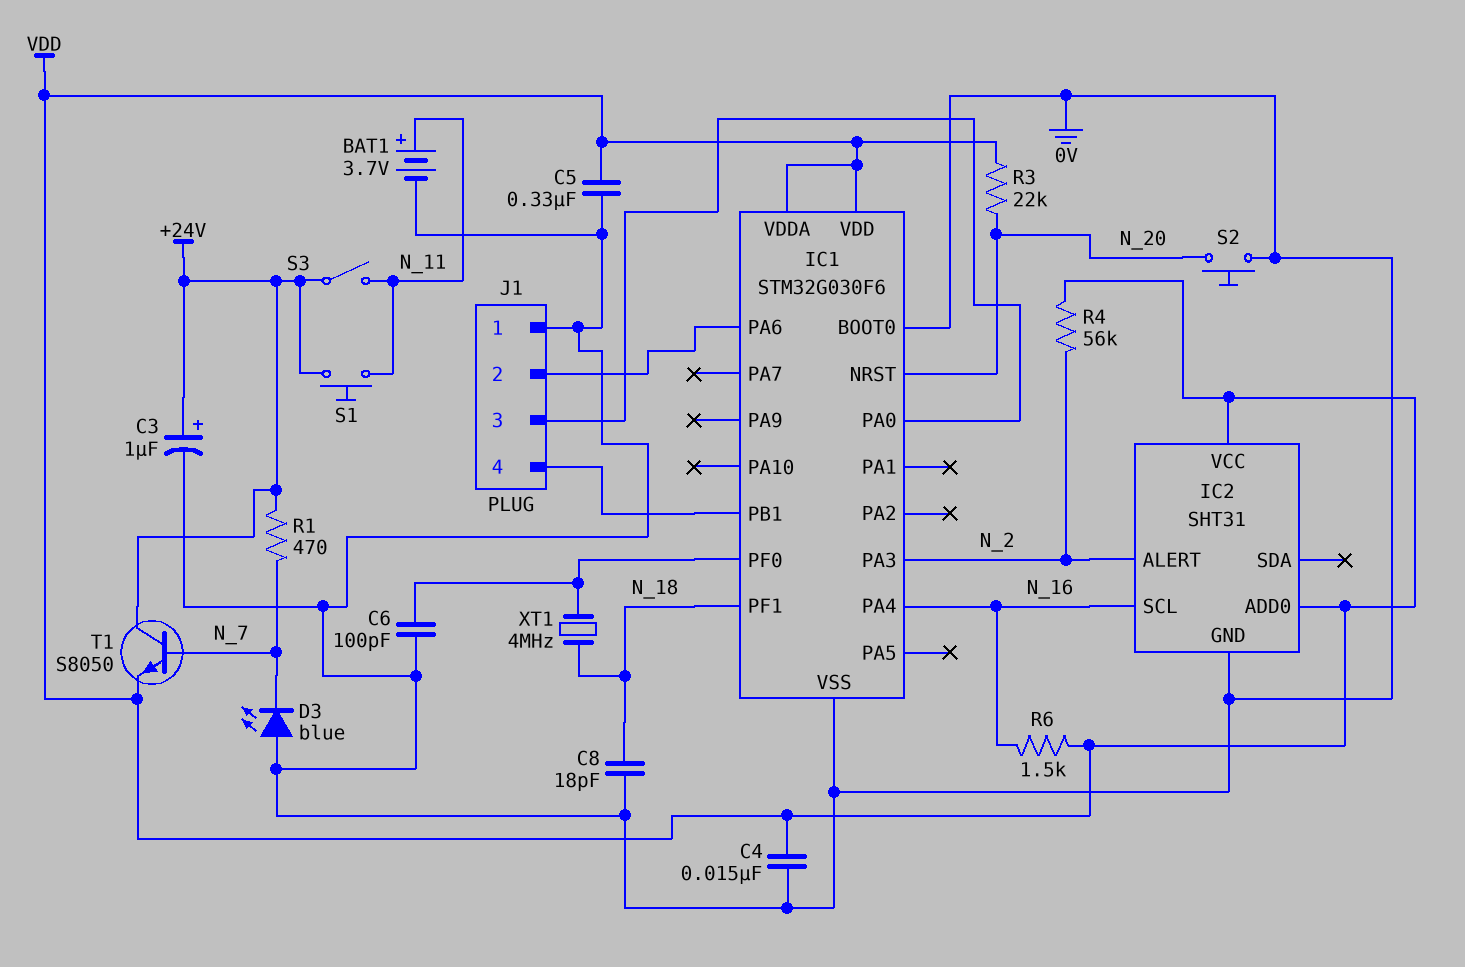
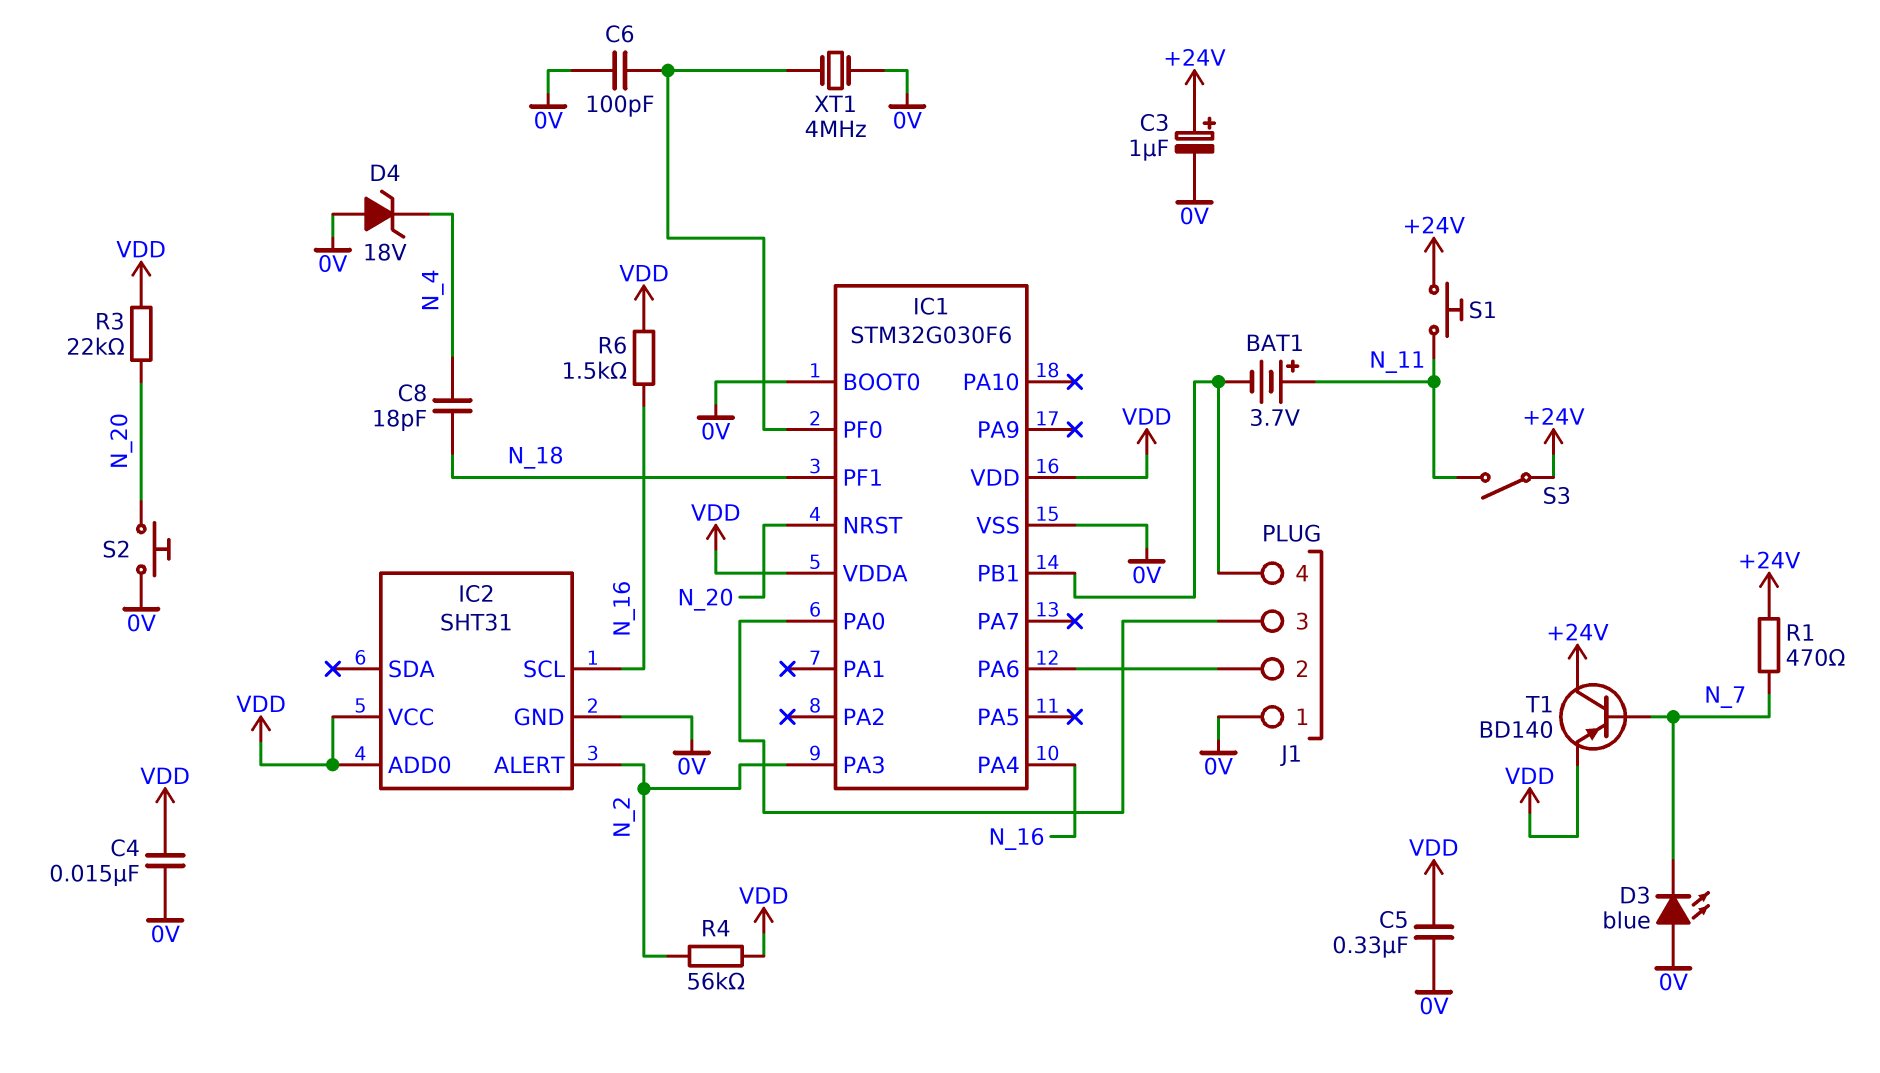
BAT1: 3.7V (plus N_11, minus 0V) -> 3.7V (plus N_11, minus IC1/PB1)
C8: 18pF (0V, N_18) -> 18pF (N_4, N_18)
D4: none -> zener 18V (A 0V, K N_4)
T1: NPN S8050 (B N_7, C +24V, E VDD) -> PNP BD140 (B N_7, C +24V, E VDD)
XT1: 4MHz (IC1/PF0, N_18) -> 4MHz (0V, IC1/PF0)

